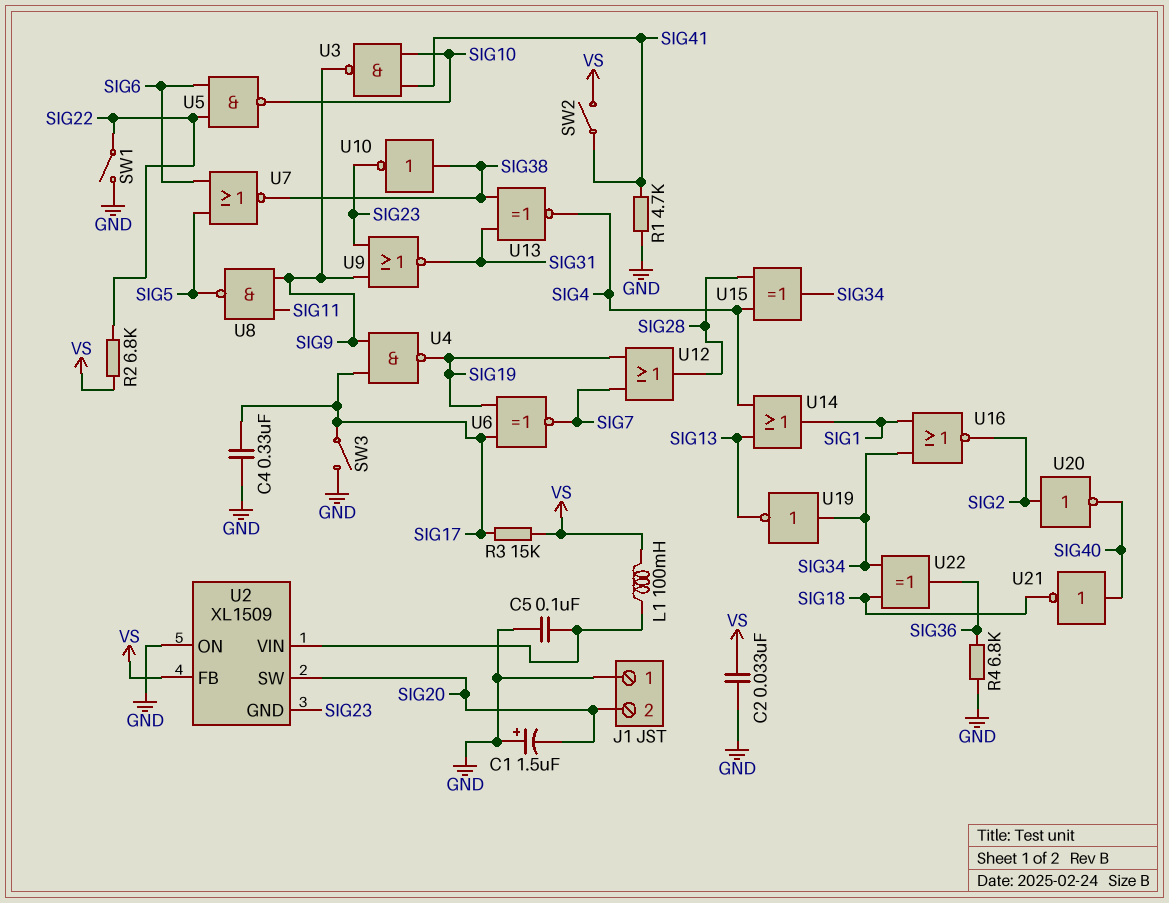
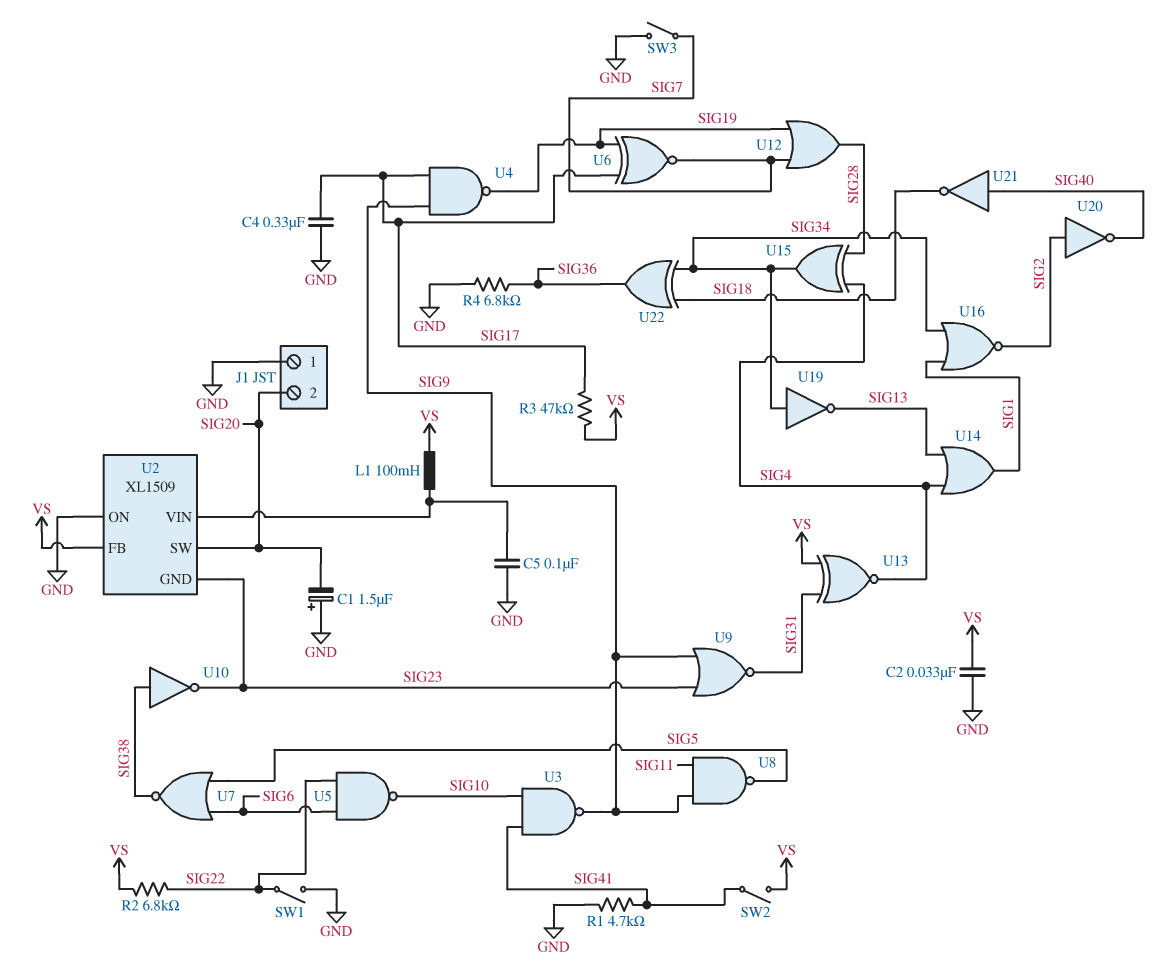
R3: 15k (SIG17, VS) -> 47k (SIG17, VS)
SW3: switch (GND, SIG17) -> switch (GND, SIG7)
U13: XNOR (in SIG31, in SIG38, out SIG4) -> XNOR (in SIG31, in VS, out SIG4)

